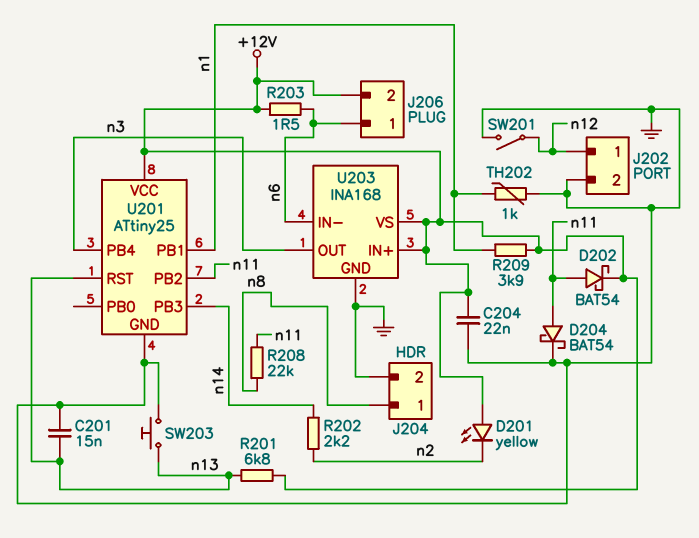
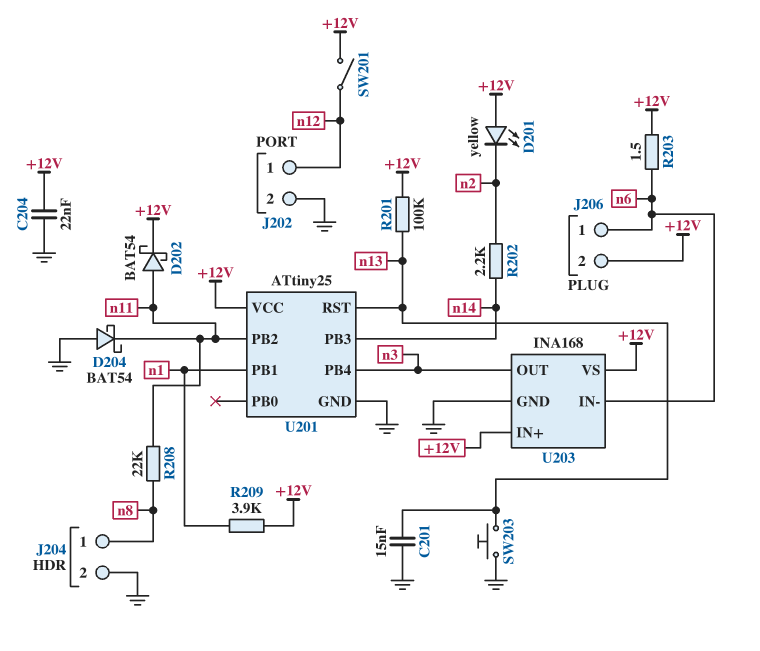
D204: schottky BAT54 (A n11, K GND) -> schottky BAT54 (A GND, K n11)
R201: 6.8k (+12V, n13) -> 100k (+12V, n13)
SW201: switch (GND, n12) -> switch (+12V, n12)
TH202: 1k (GND, n1) -> none

